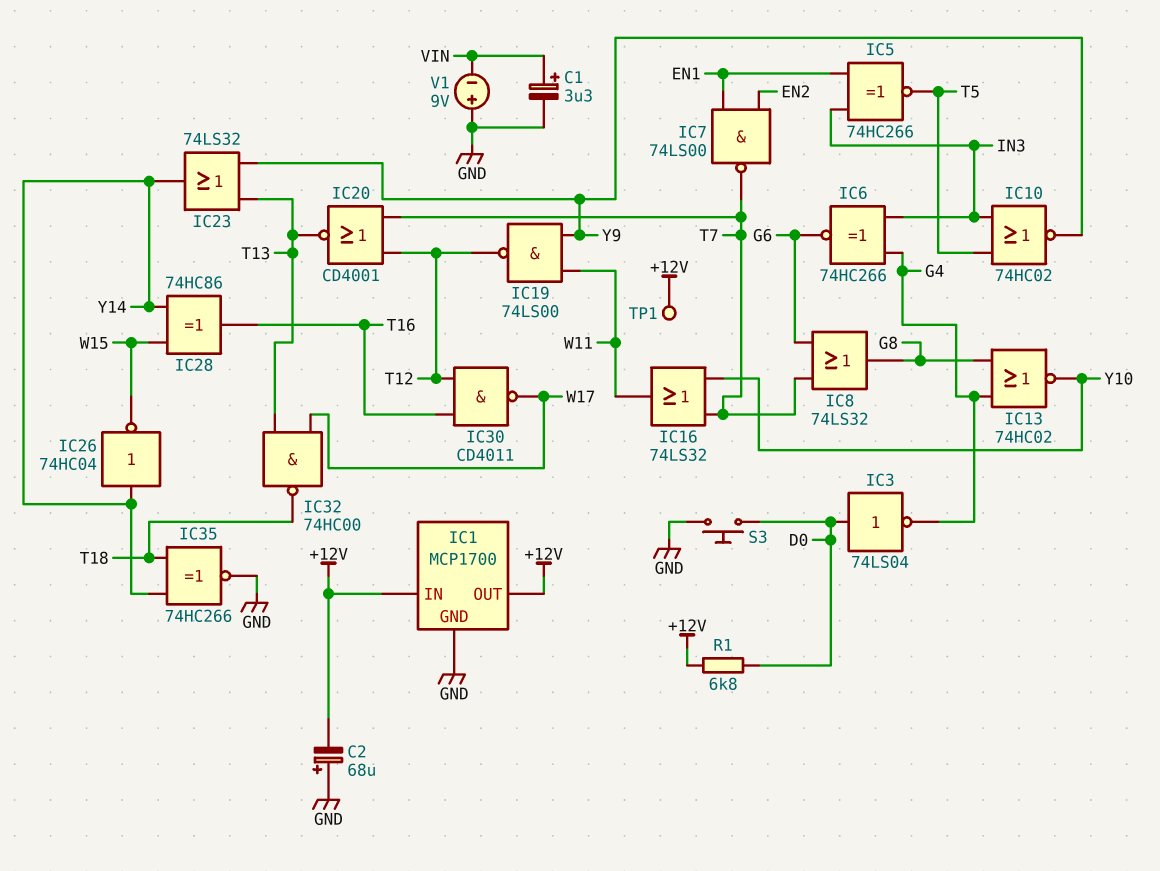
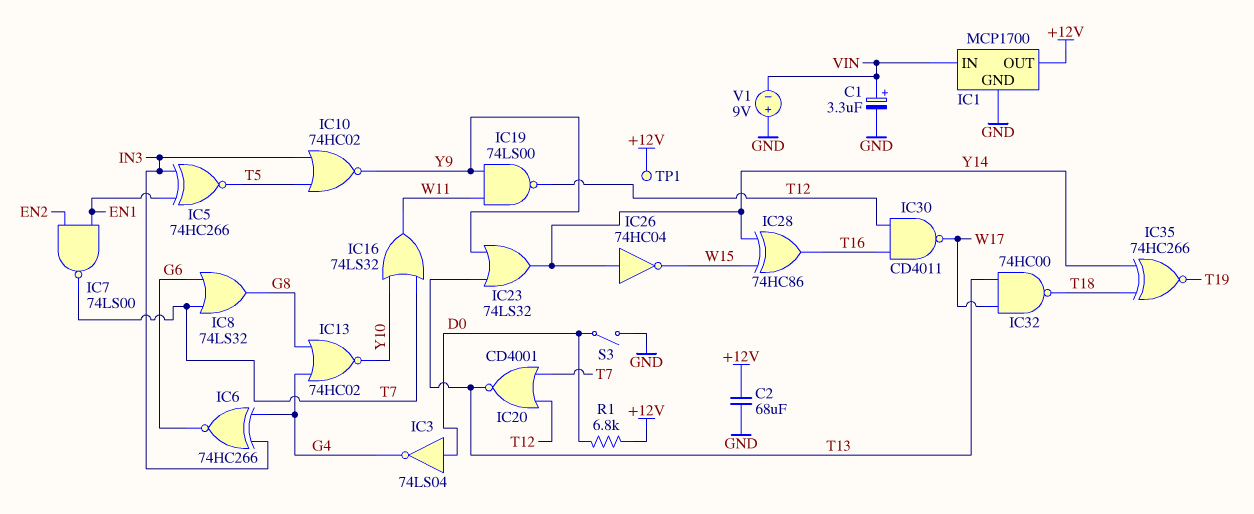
C2: 68uF (plus GND, minus +12V) -> 68uF (+12V, GND)
IC1 pin IN: +12V -> VIN
IC35: XNOR 74HC266 (in T18, in Y14, out GND) -> XNOR 74HC266 (in T18, in Y14, out T19)
S3: button (D0, GND) -> switch (D0, GND)

